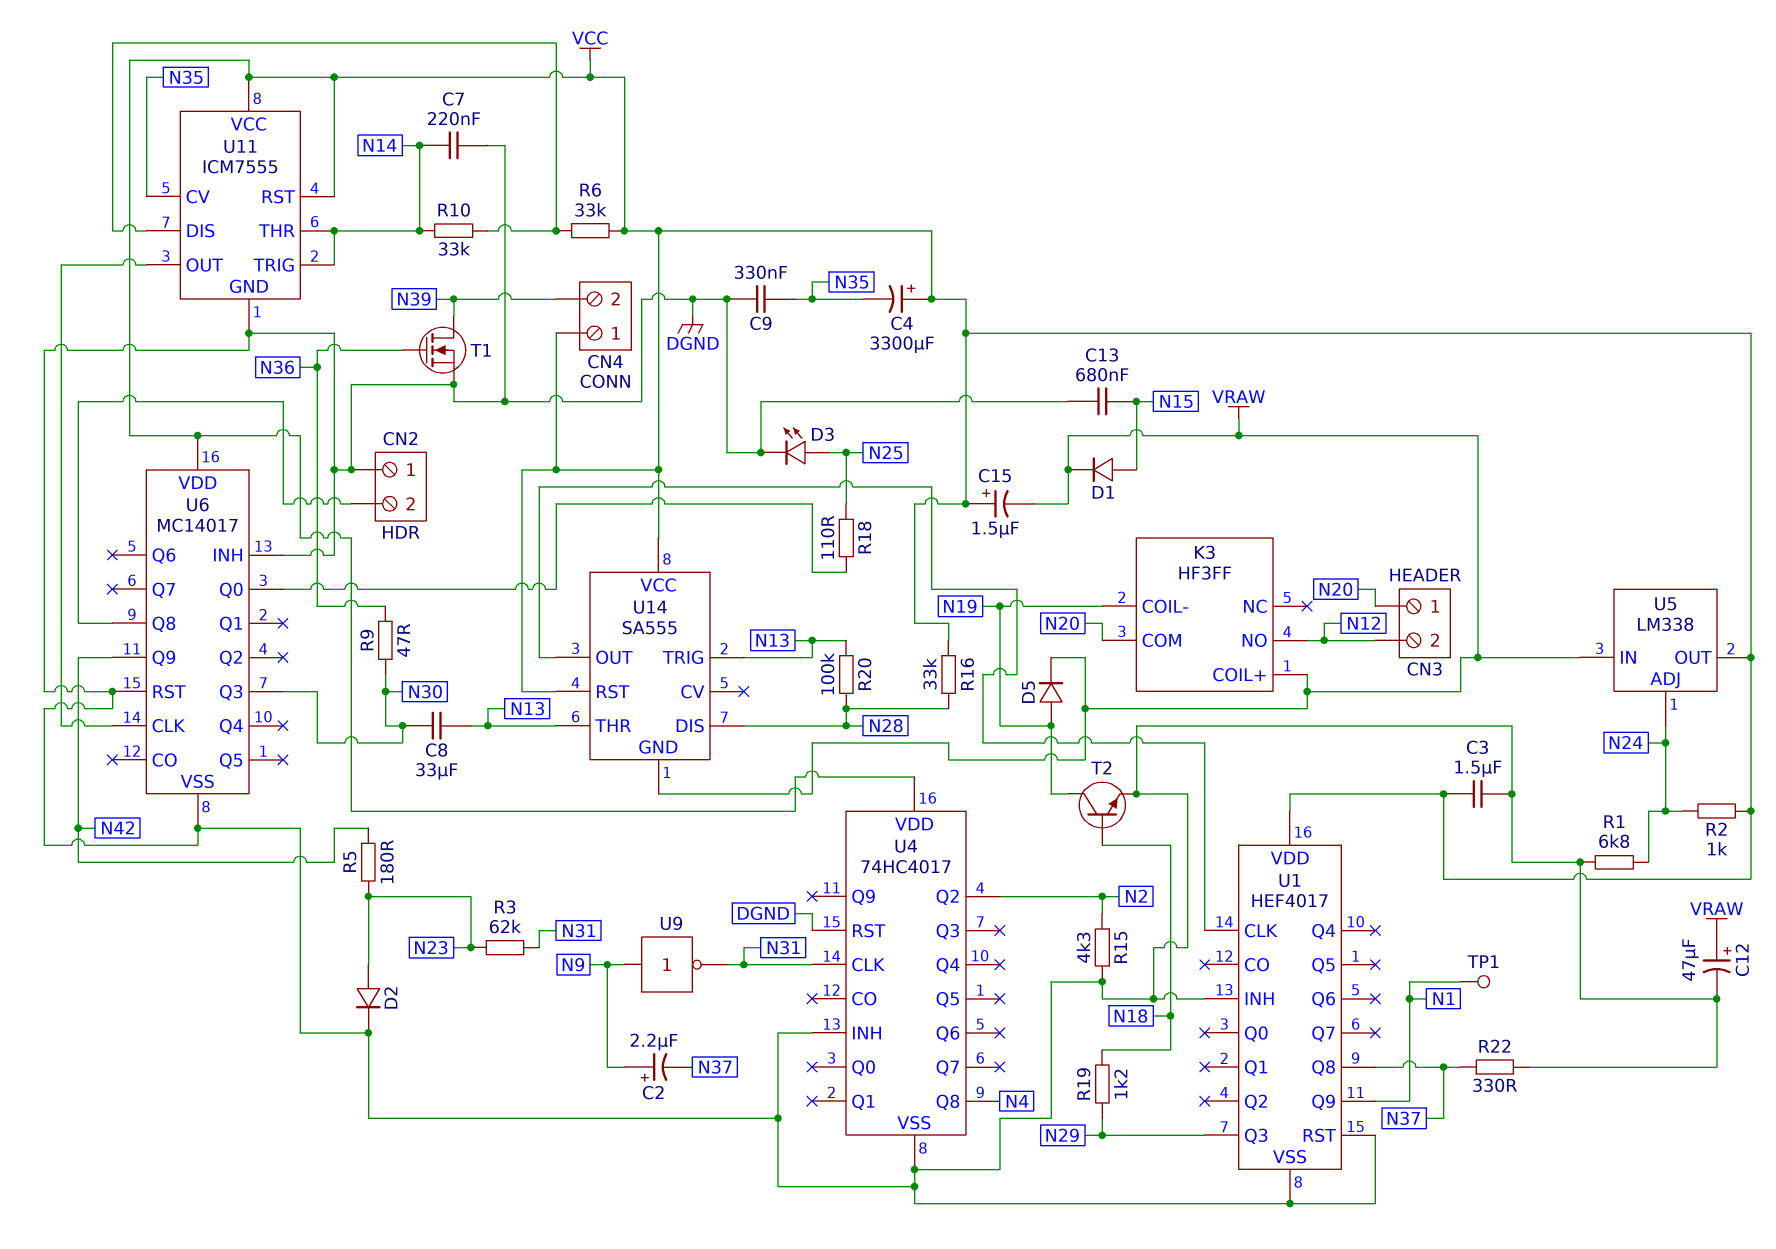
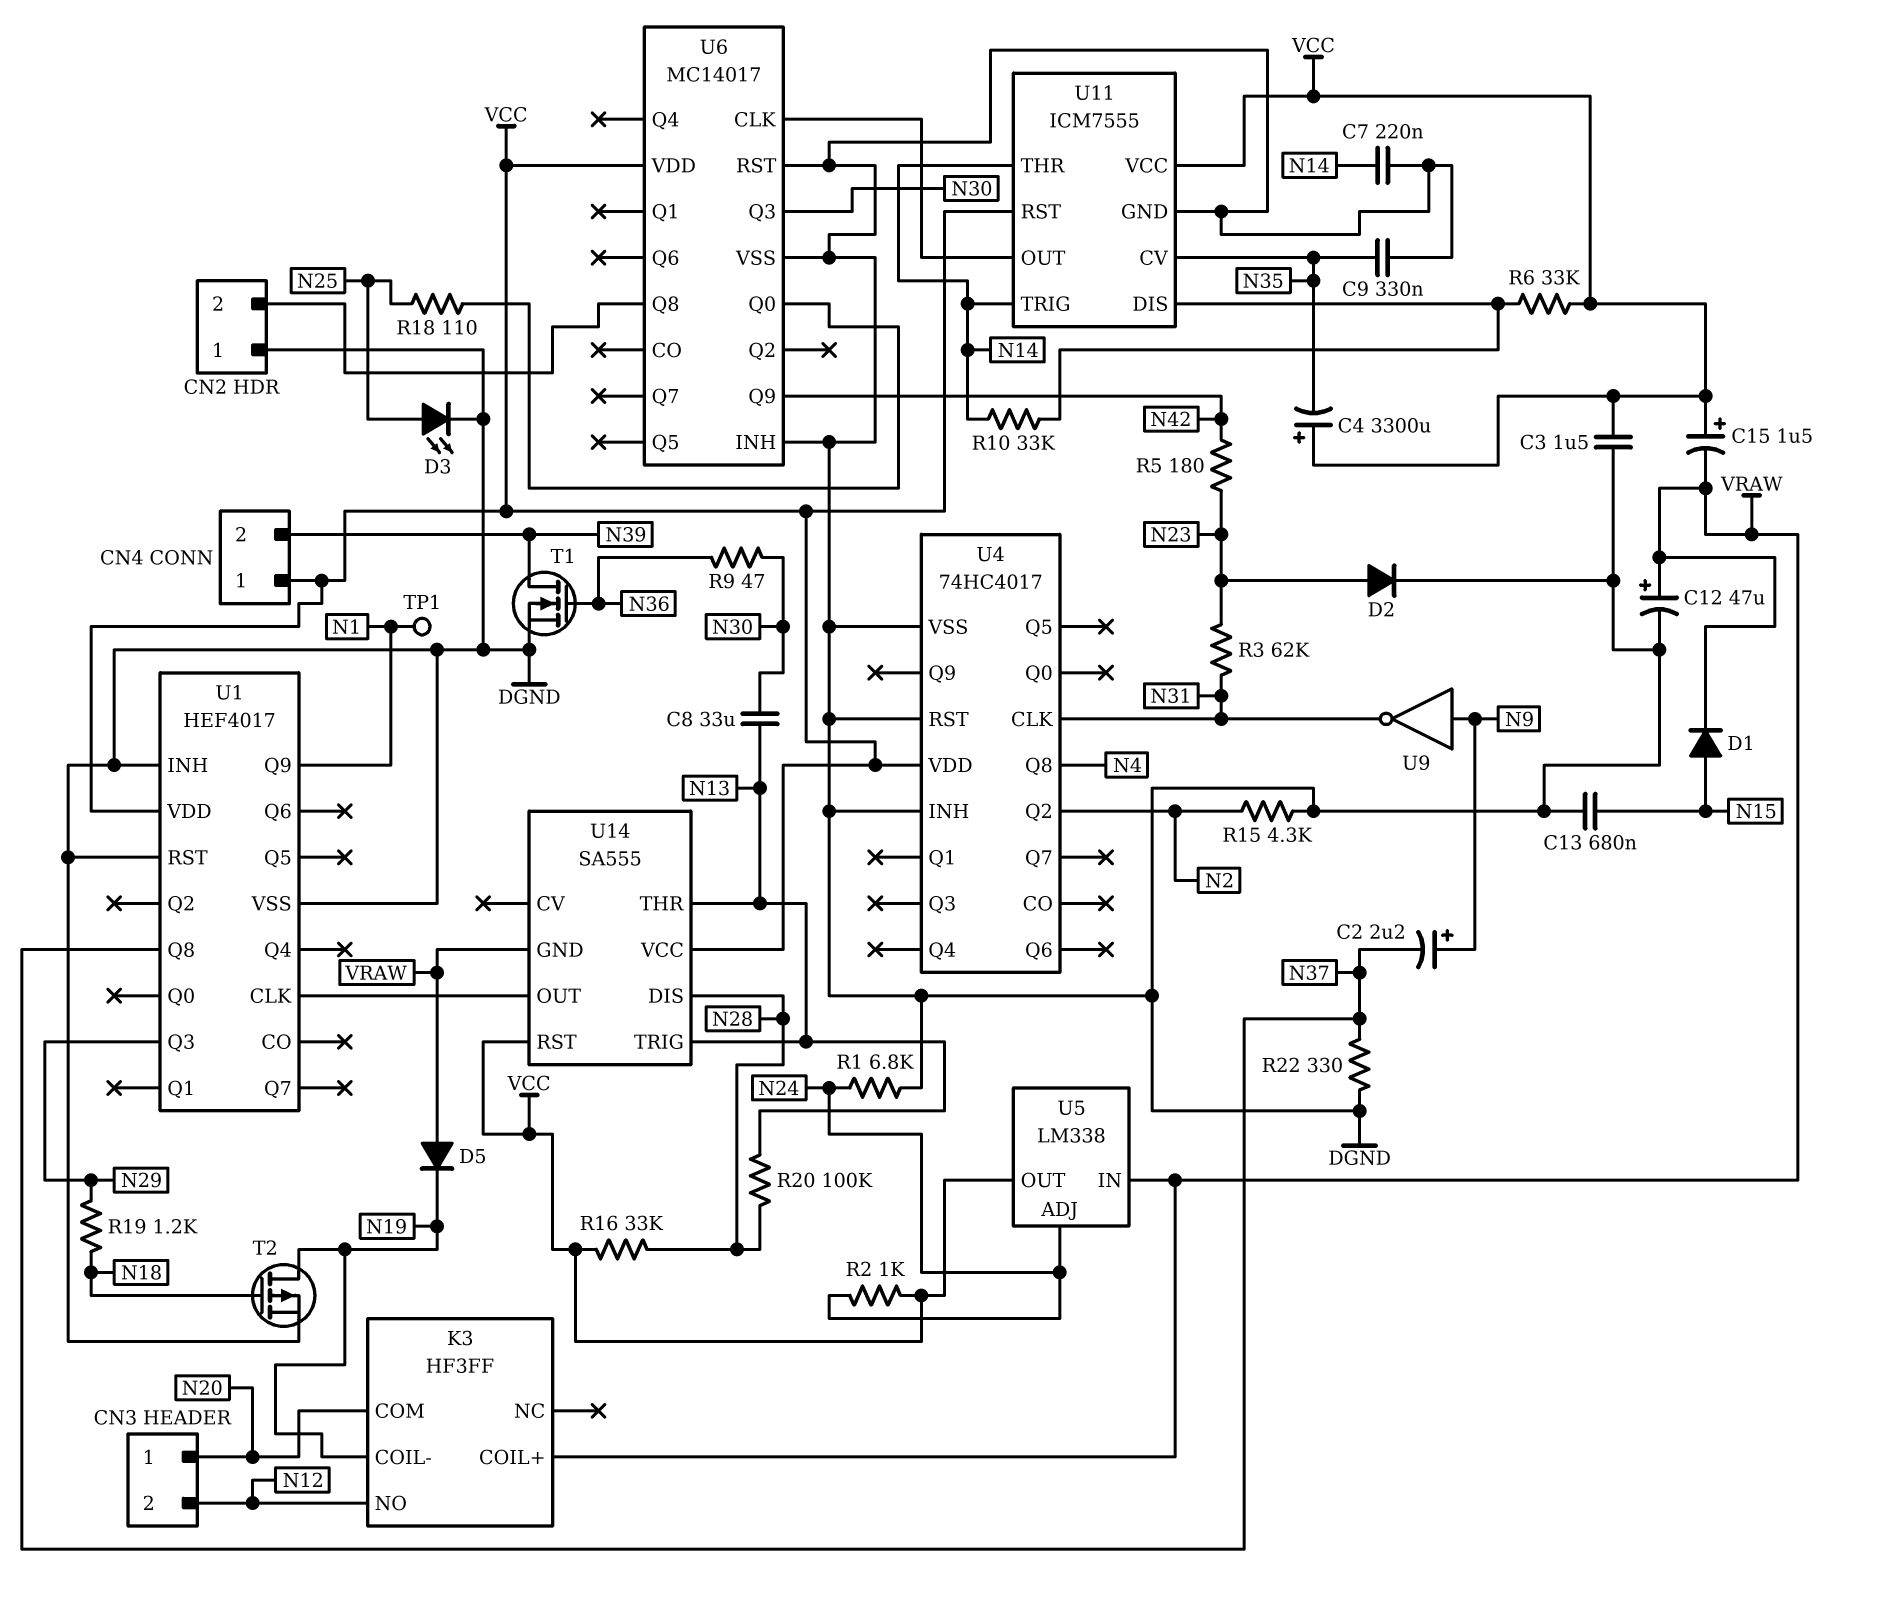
D5: diode (A N19, K VRAW) -> diode (A VRAW, K N19)
T2: NPN (B N18, C N19, E DGND) -> PMOS (G N18, D N19, S DGND)

